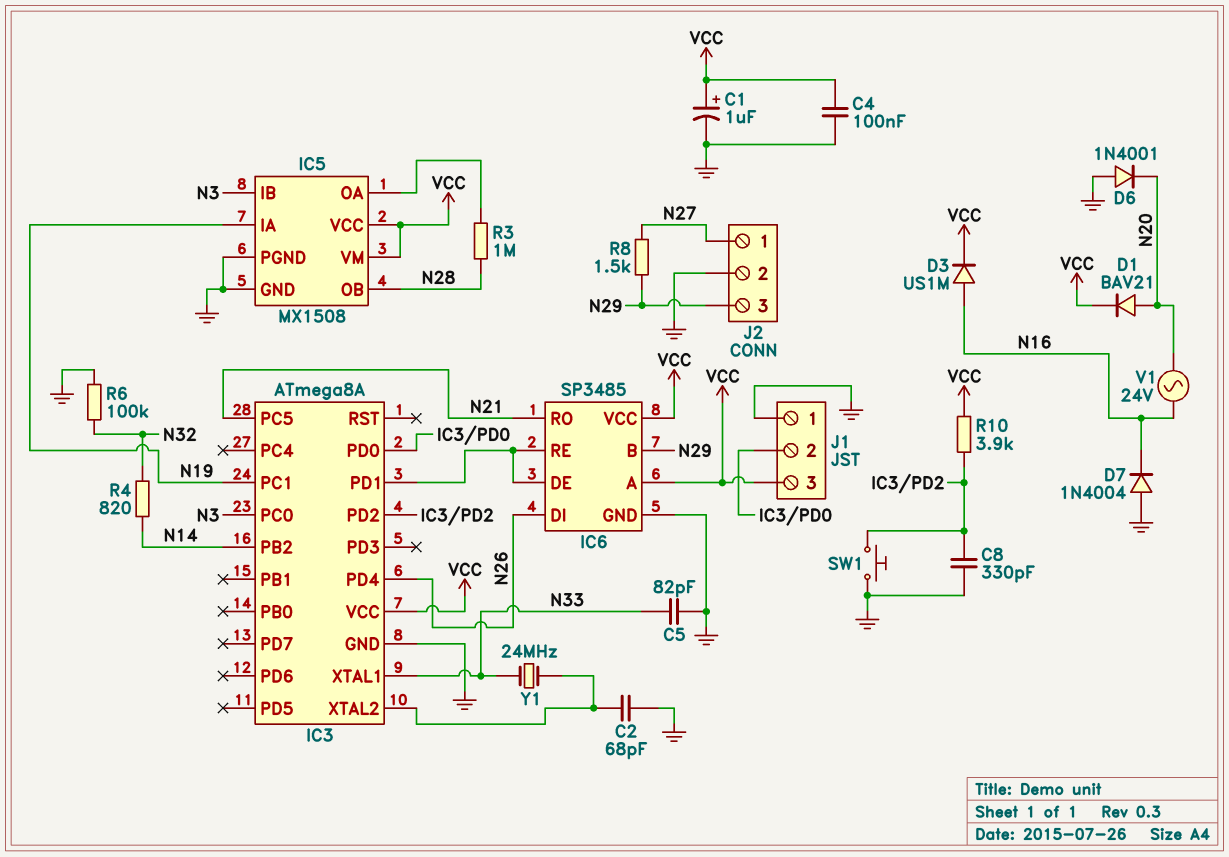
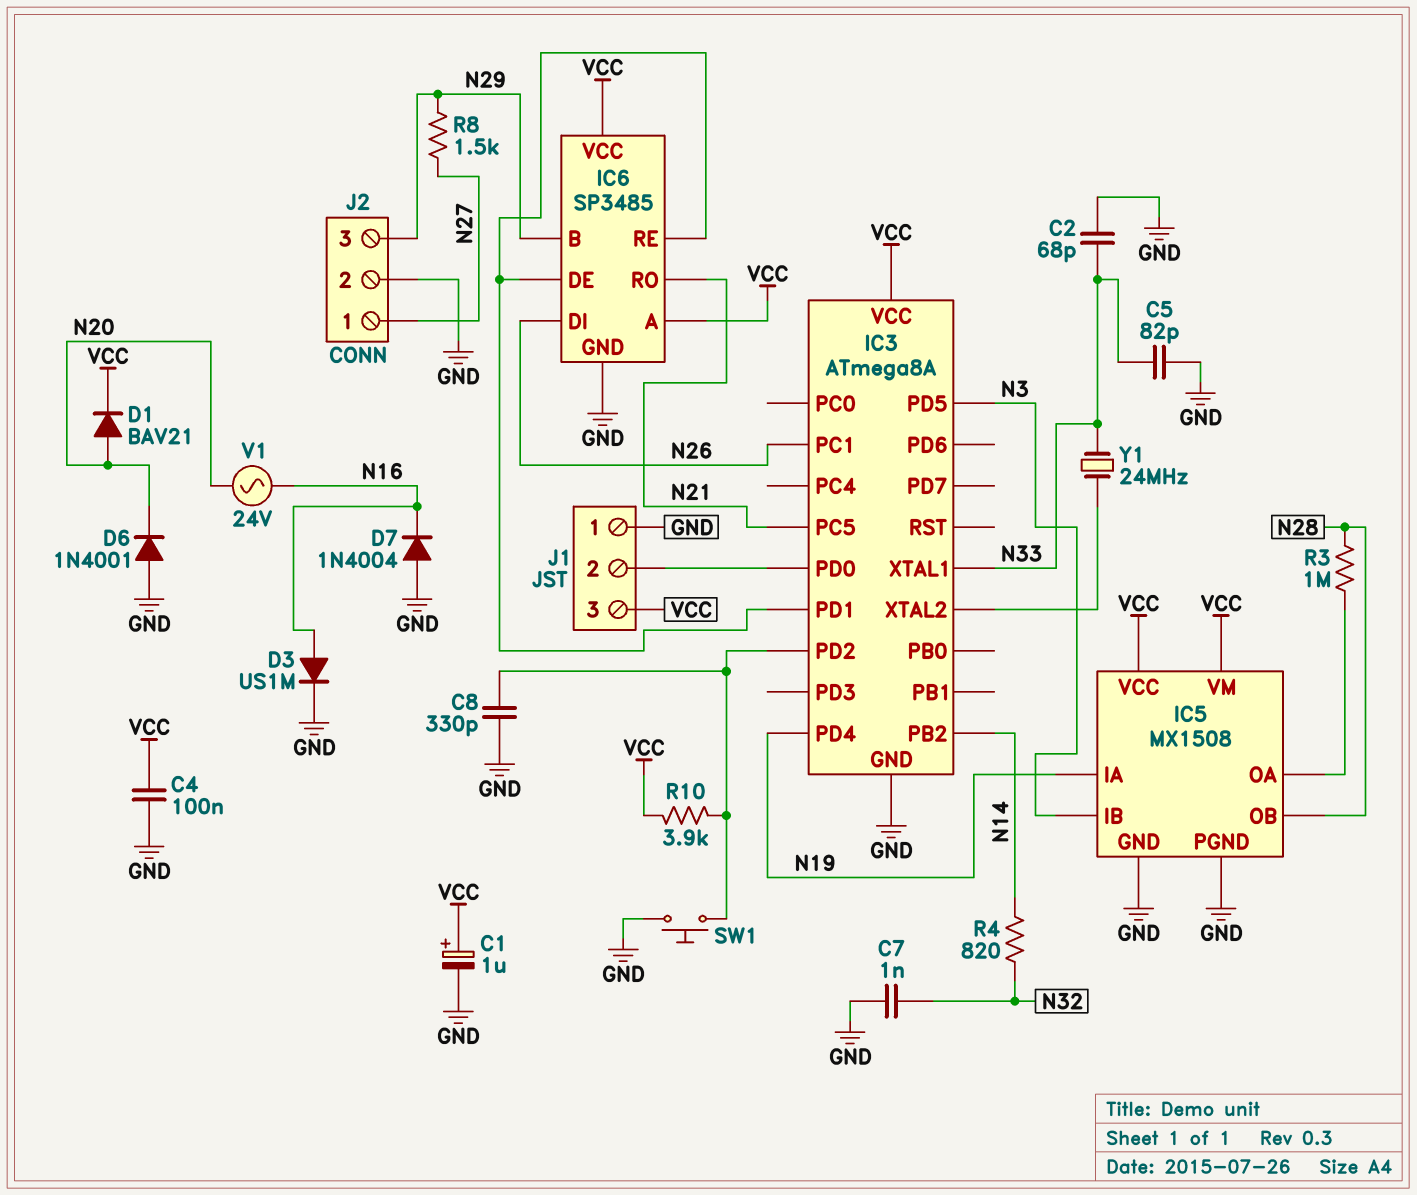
C2: 68pF (GND, IC3/XTAL2) -> 68pF (GND, N33)
C7: none -> 1nF (GND, N32)
D3: diode US1M (A N16, K VCC) -> diode US1M (A N16, K GND)
IC3 pin PC0: N3 -> none
IC3 pin PC1: N19 -> N26
IC3 pin PD4: N26 -> N19
IC3 pin PD5: none -> N3
R6: 100k (GND, N32) -> none

